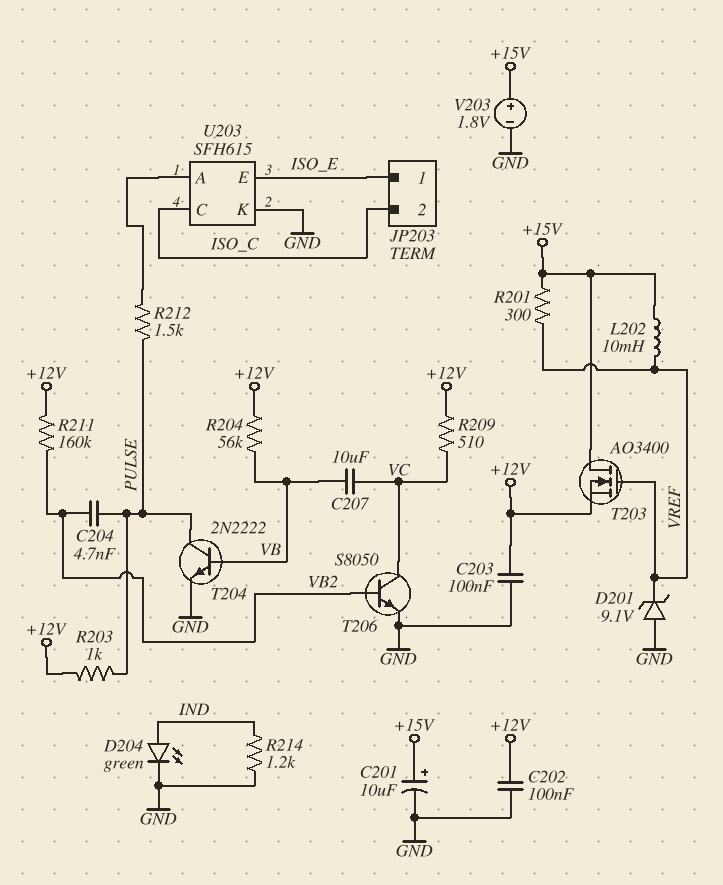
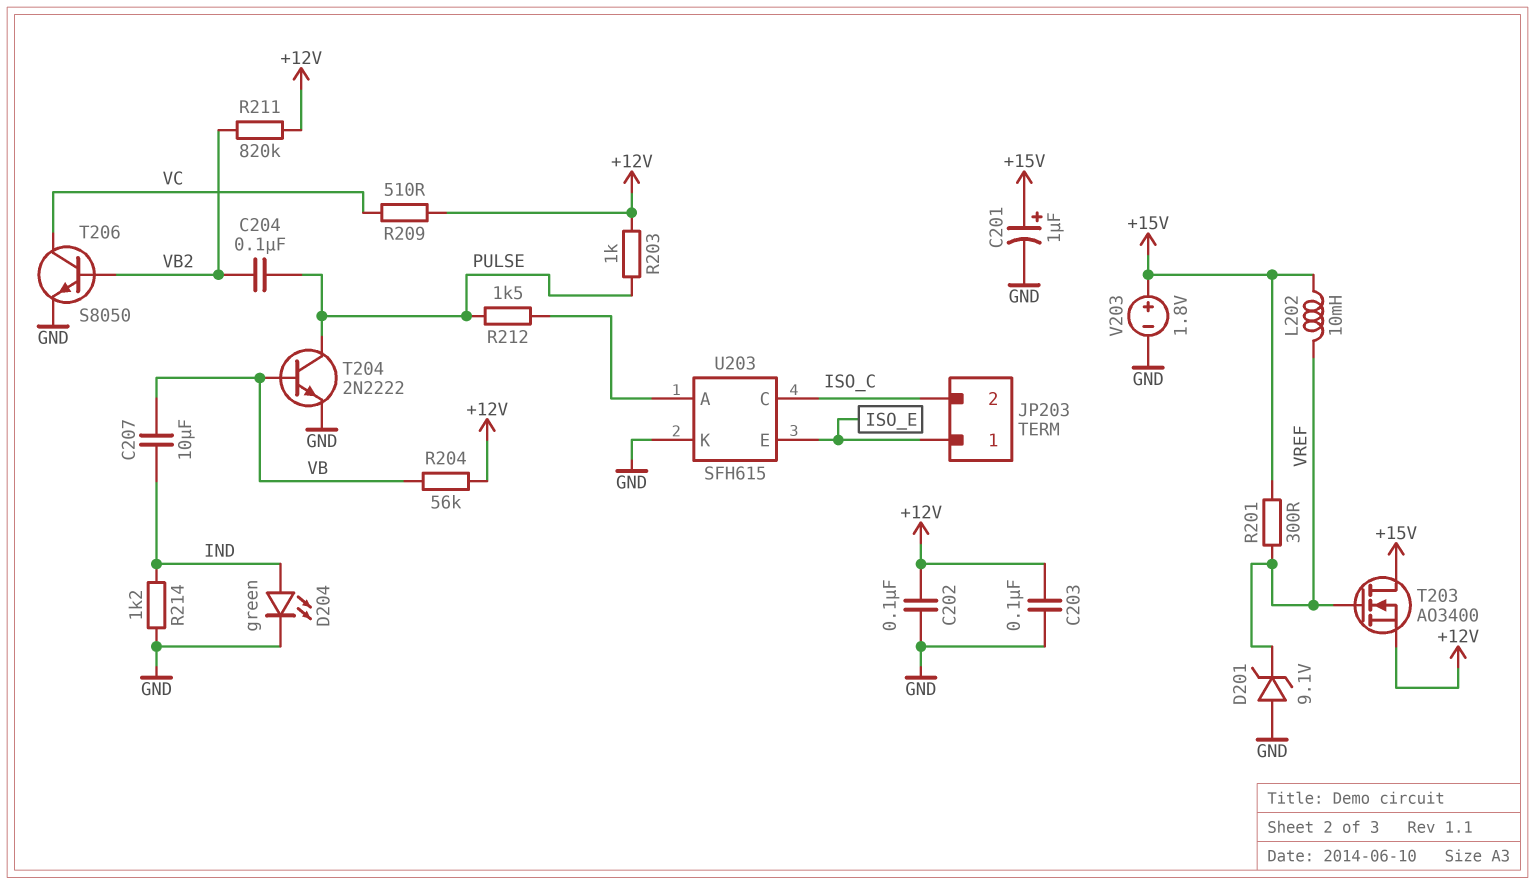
C201: 10uF (plus +15V, minus GND) -> 1uF (plus +15V, minus GND)
C204: 4.7nF (PULSE, VB2) -> 100nF (PULSE, VB2)
C207: 10uF (VB, VC) -> 10uF (IND, VB)
R211: 160k (+12V, VB2) -> 820k (+12V, VB2)

